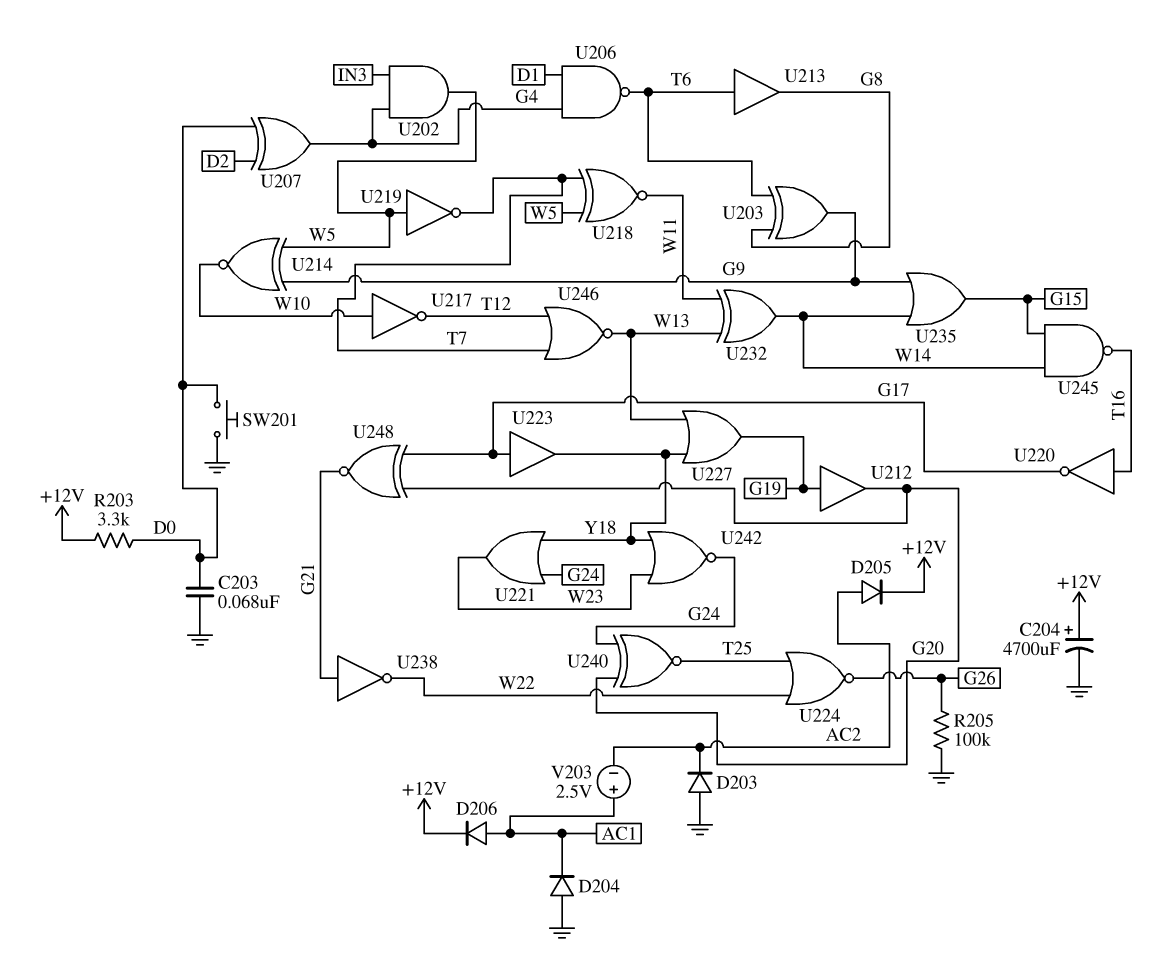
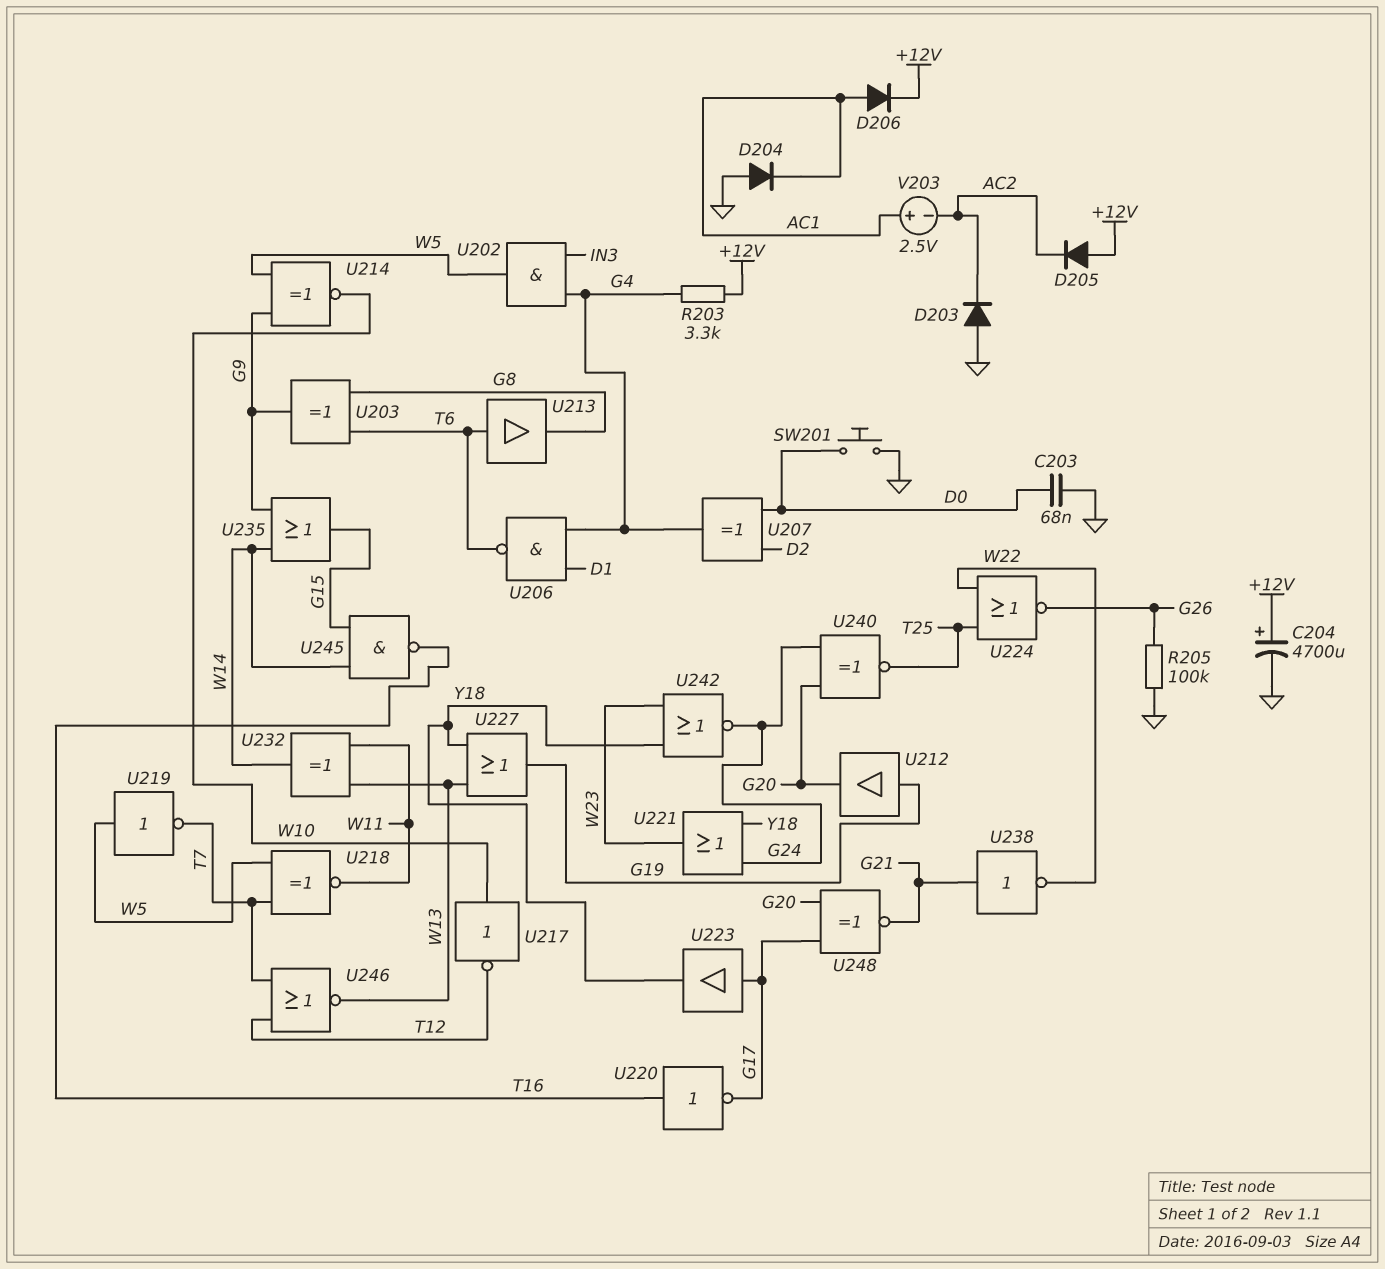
D205: diode (A AC2, K +12V) -> diode (A +12V, K AC2)
R203: 3.3k (+12V, D0) -> 3.3k (+12V, G4)

